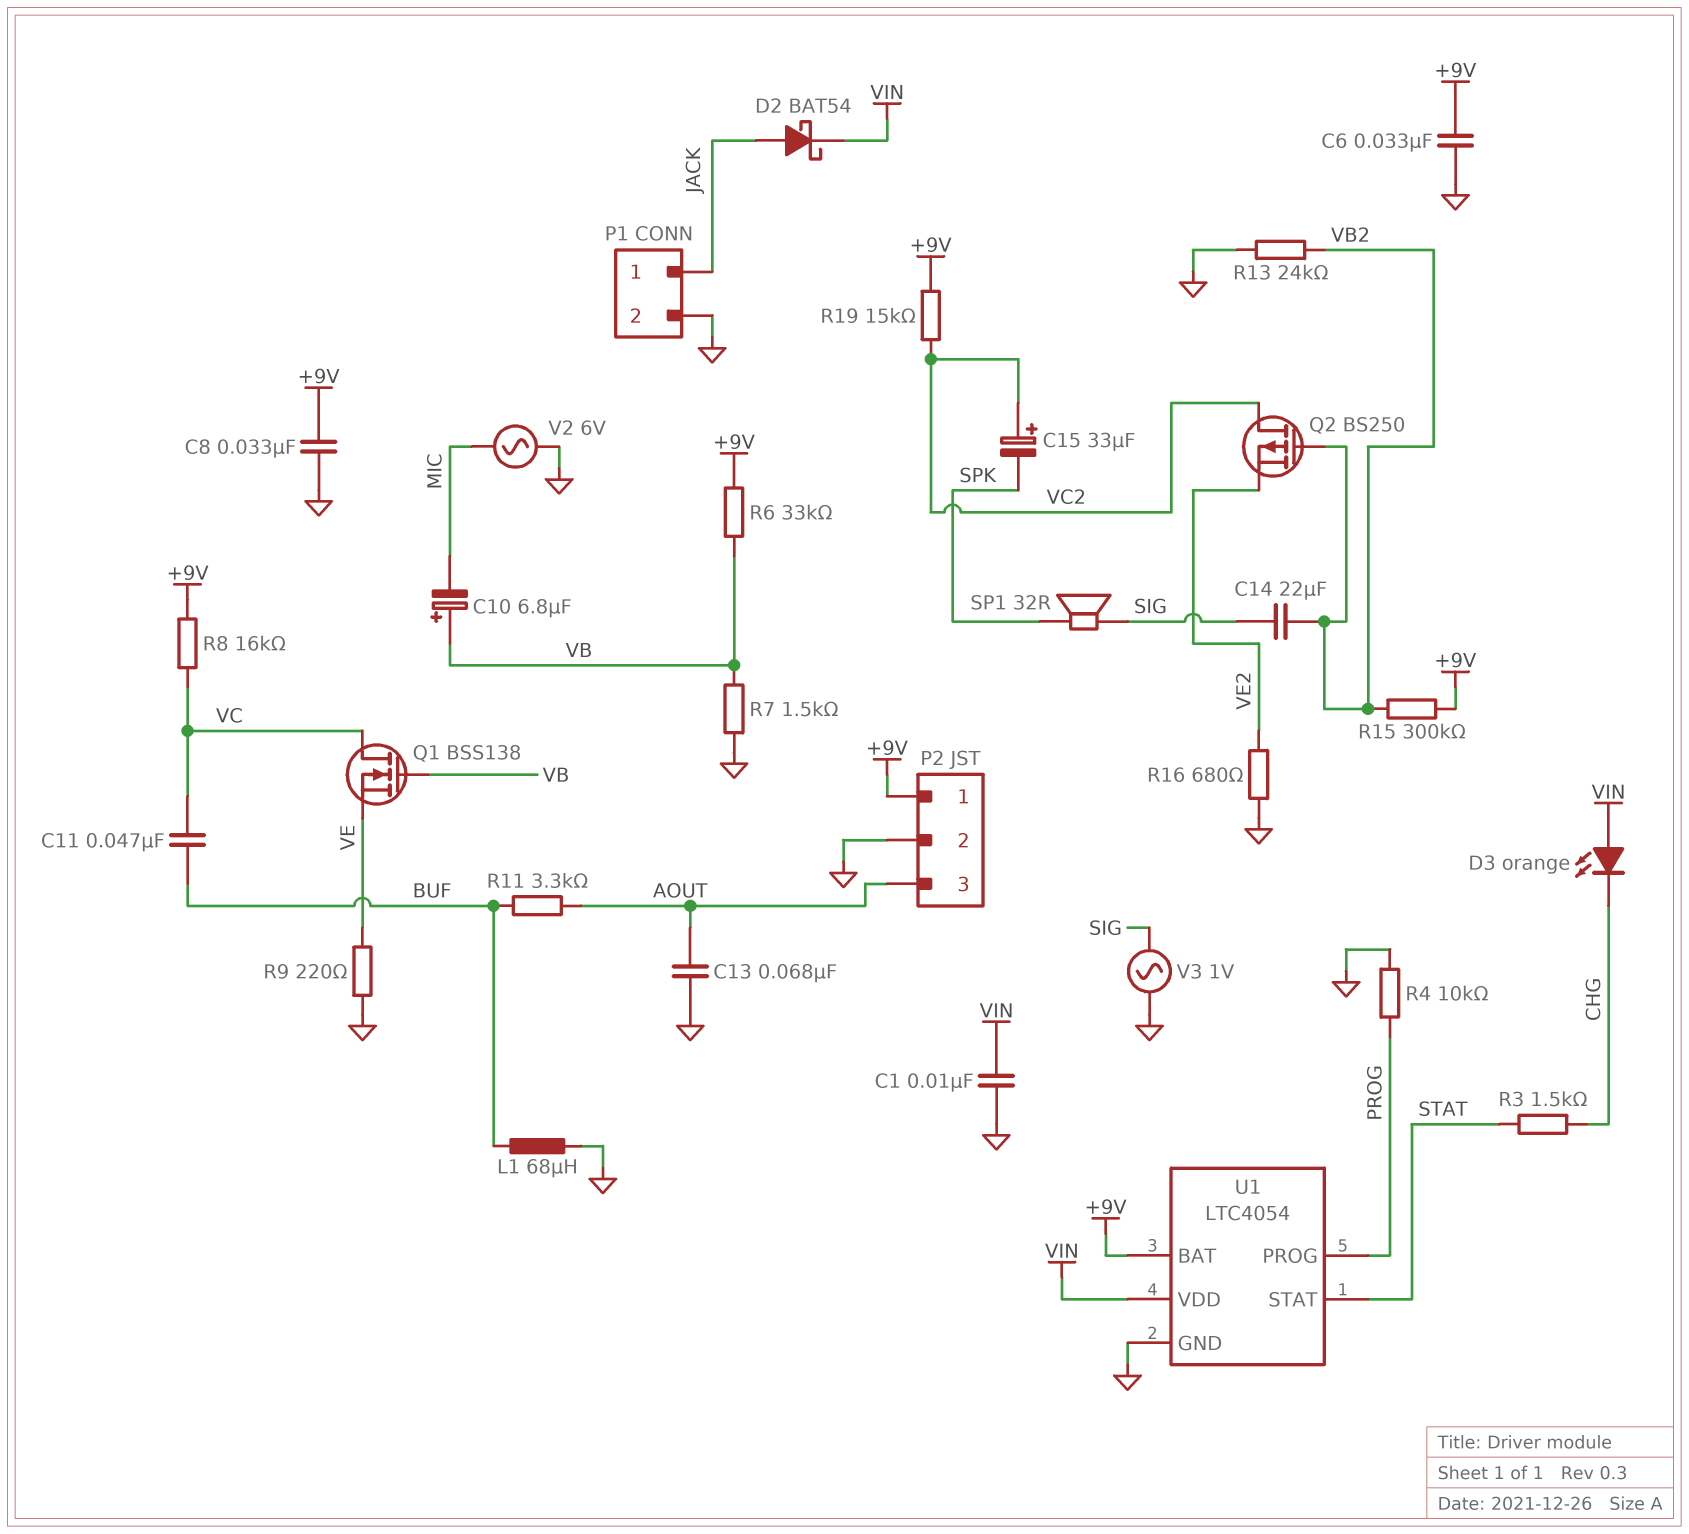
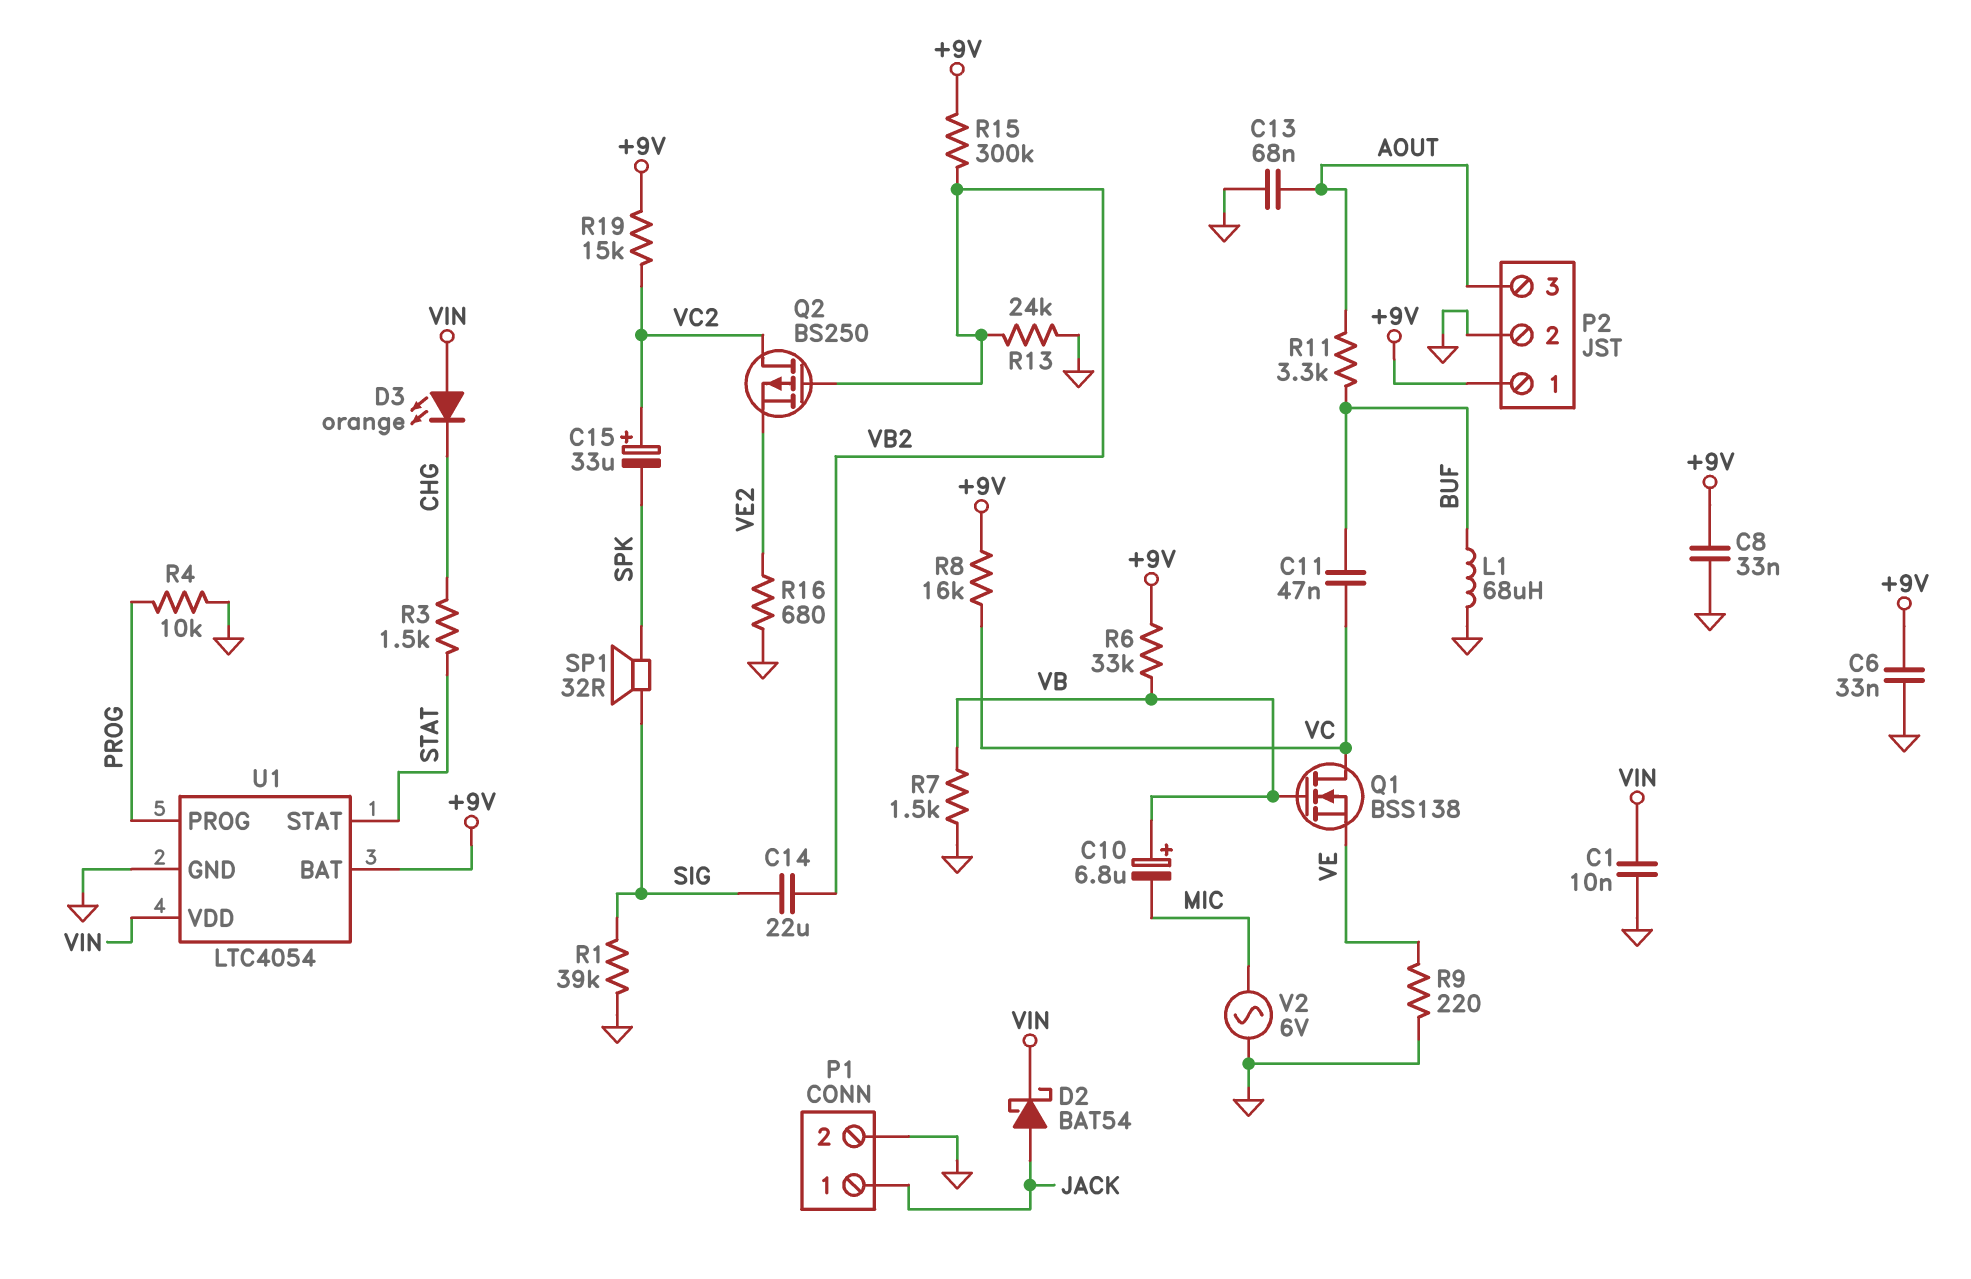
R1: none -> 39k (GND, SIG)
V3: AC 1V (GND, SIG) -> none

